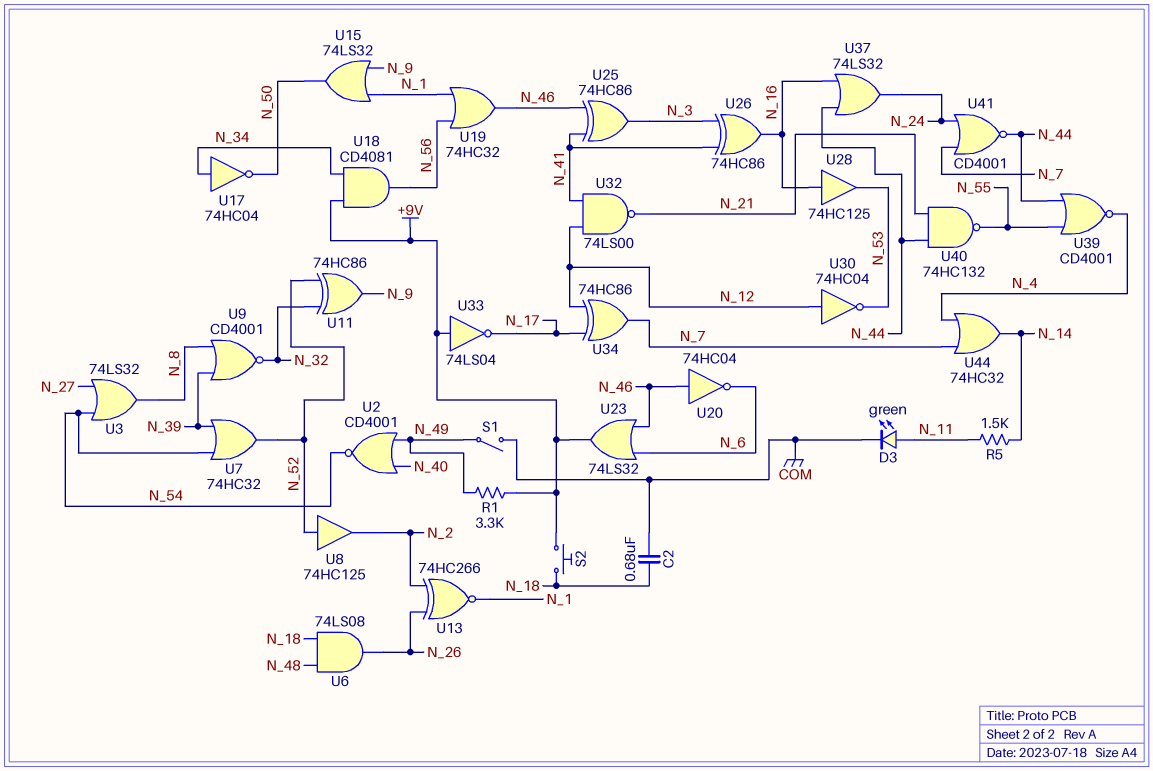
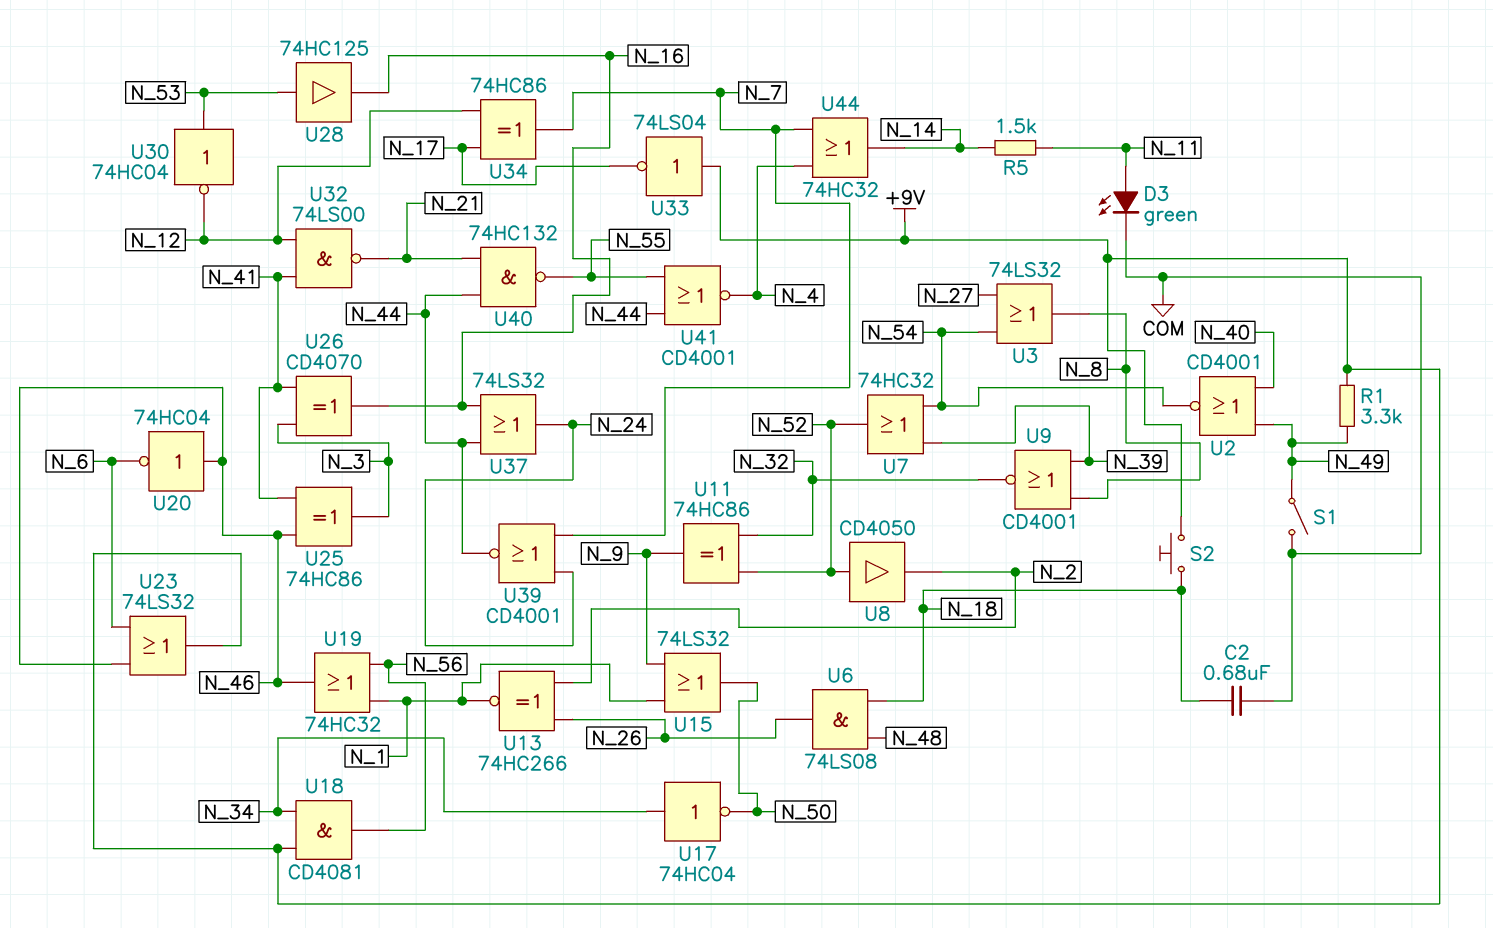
U8: buffer 74HC125 (in N_52, out N_2) -> buffer CD4050 (in N_52, out N_2)
U26: XOR 74HC86 (in N_3, in N_41, out N_16) -> XOR CD4070 (in N_3, in N_41, out N_16)
U28: buffer 74HC125 (in N_16, out N_53) -> buffer 74HC125 (in N_53, out N_16)
U30: NOT 74HC04 (in N_12, out N_53) -> NOT 74HC04 (in N_53, out N_12)
U39: NOR CD4001 (in N_44, in N_55, out N_4) -> NOR CD4001 (in N_7, in N_24, out N_44)
U41: NOR CD4001 (in N_7, in N_24, out N_44) -> NOR CD4001 (in N_44, in N_55, out N_4)

